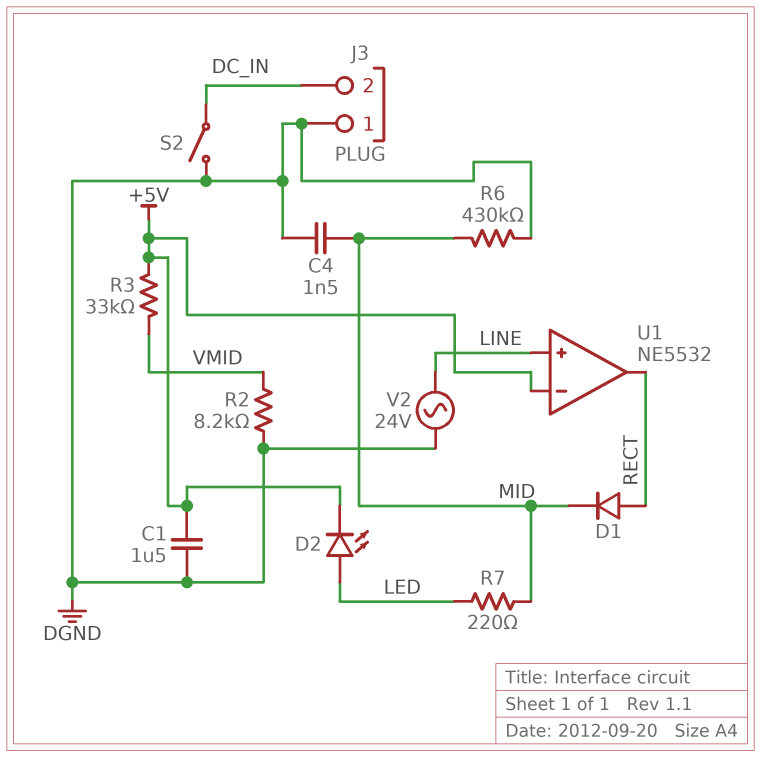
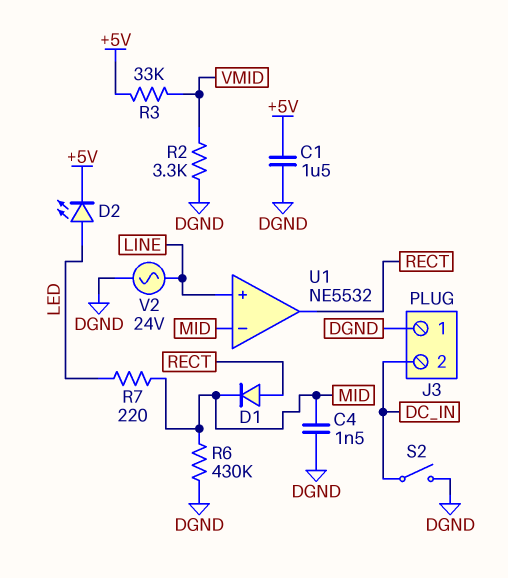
R2: 8.2k (DGND, VMID) -> 3.3k (DGND, VMID)
U1 pin in-: +5V -> MID

